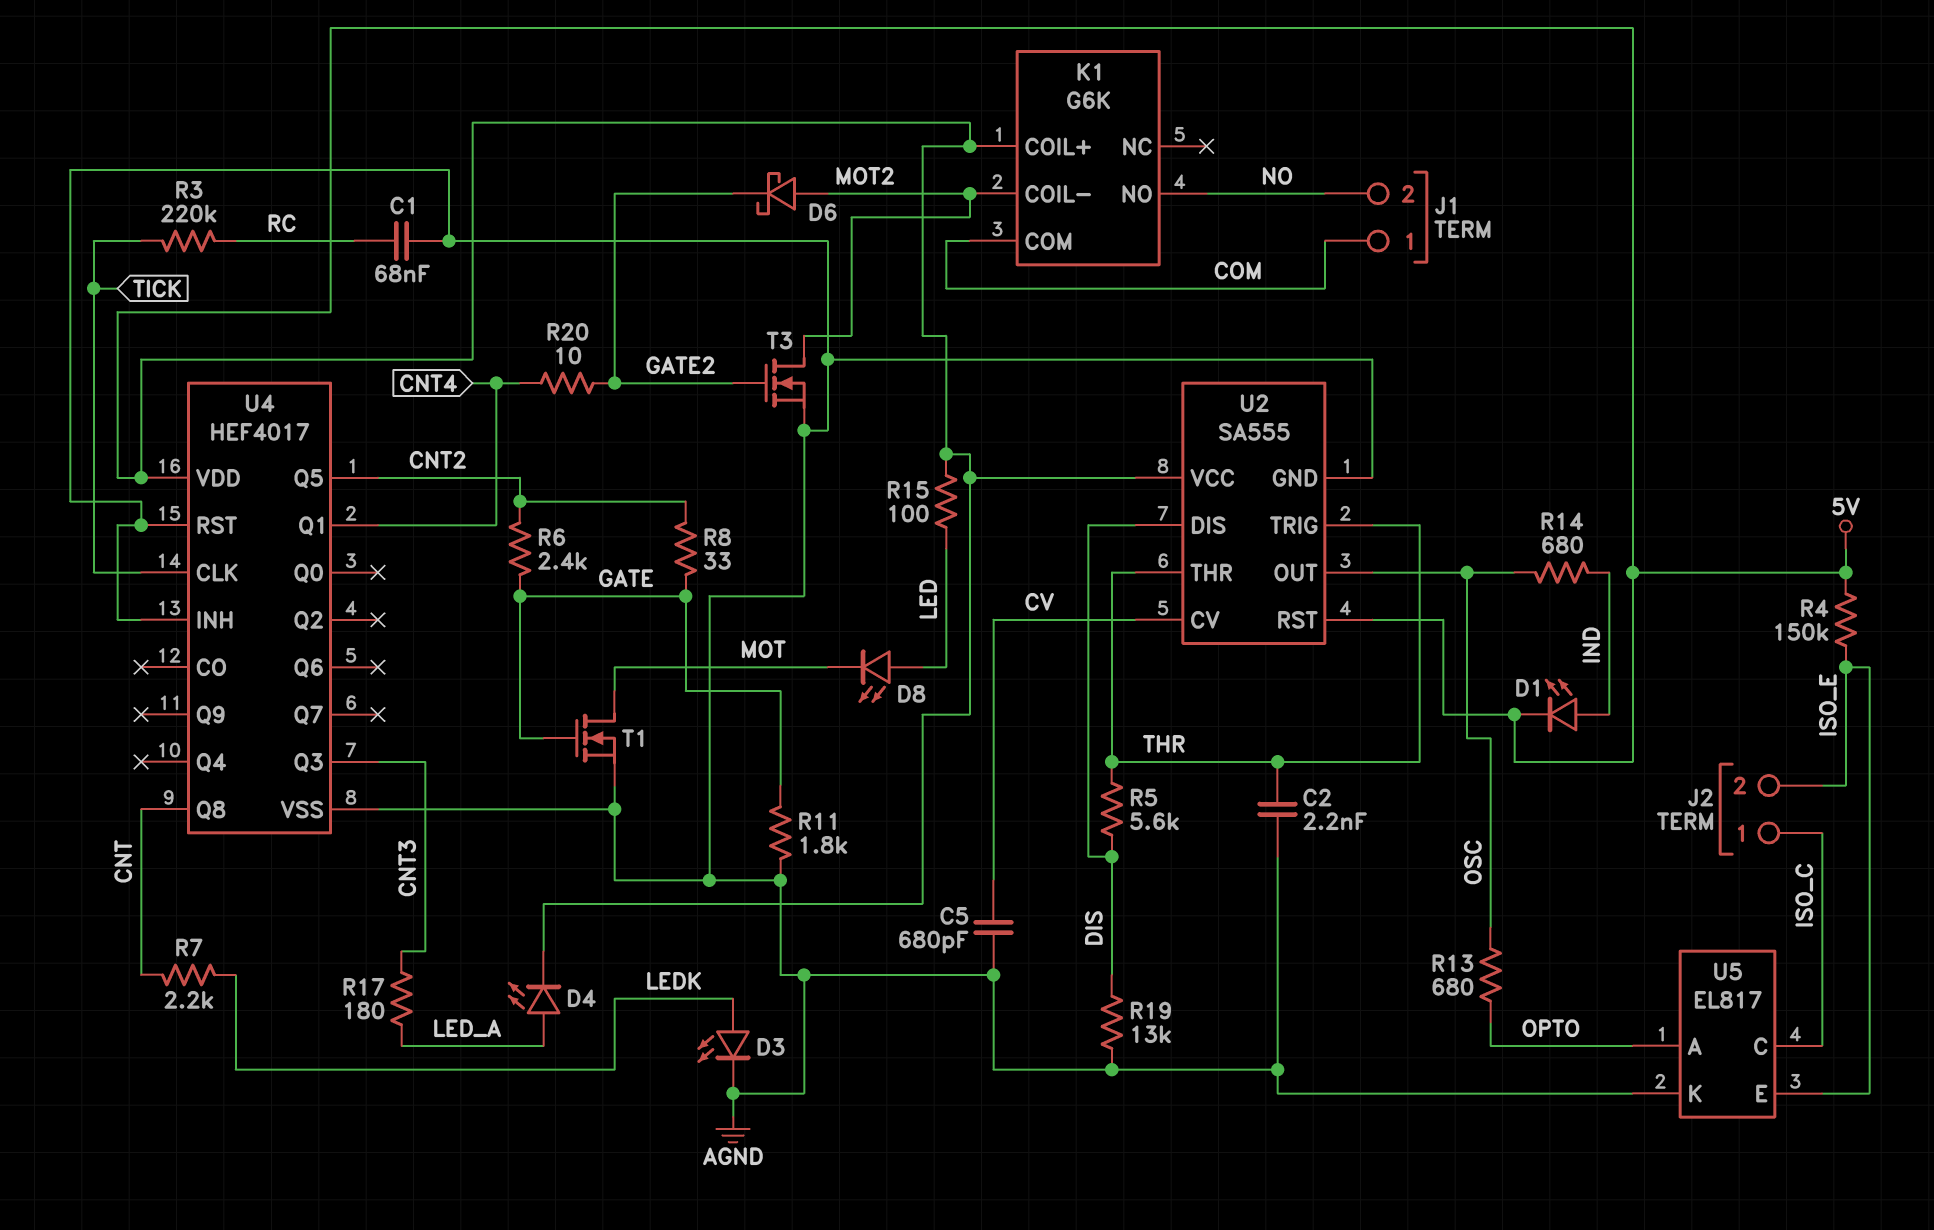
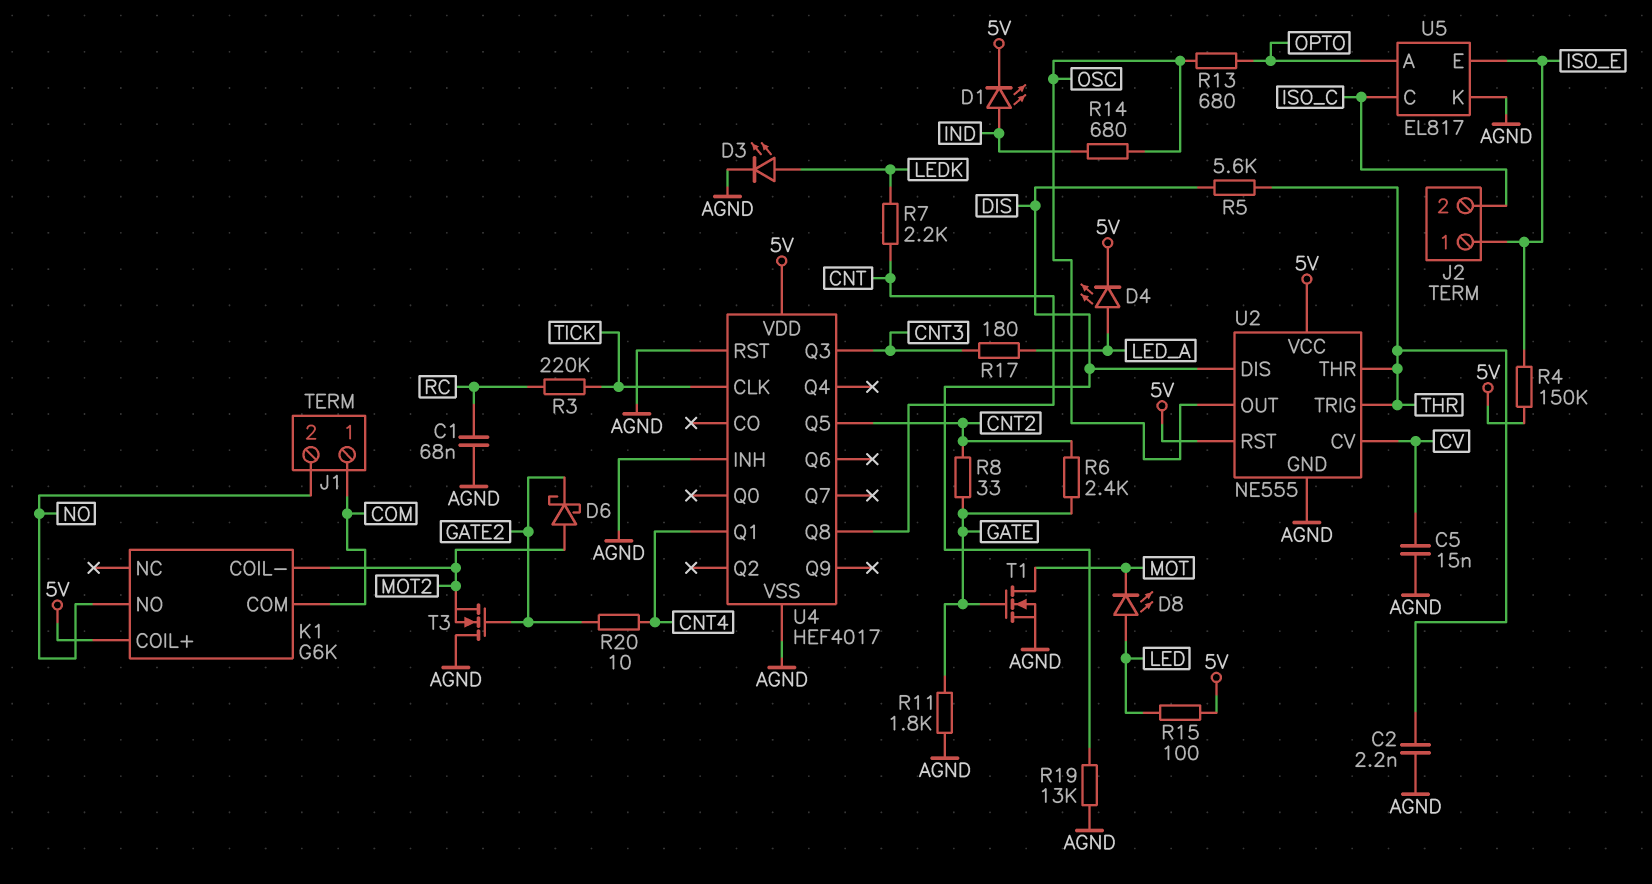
C5: 680pF (AGND, CV) -> 15nF (AGND, CV)
J2 pin 1: ISO_C -> ISO_E
J2 pin 2: ISO_E -> ISO_C
T3: NMOS (G GATE2, D MOT2, S AGND) -> NMOS (G GATE2, D AGND, S MOT2)
U2: SA555 -> NE555

